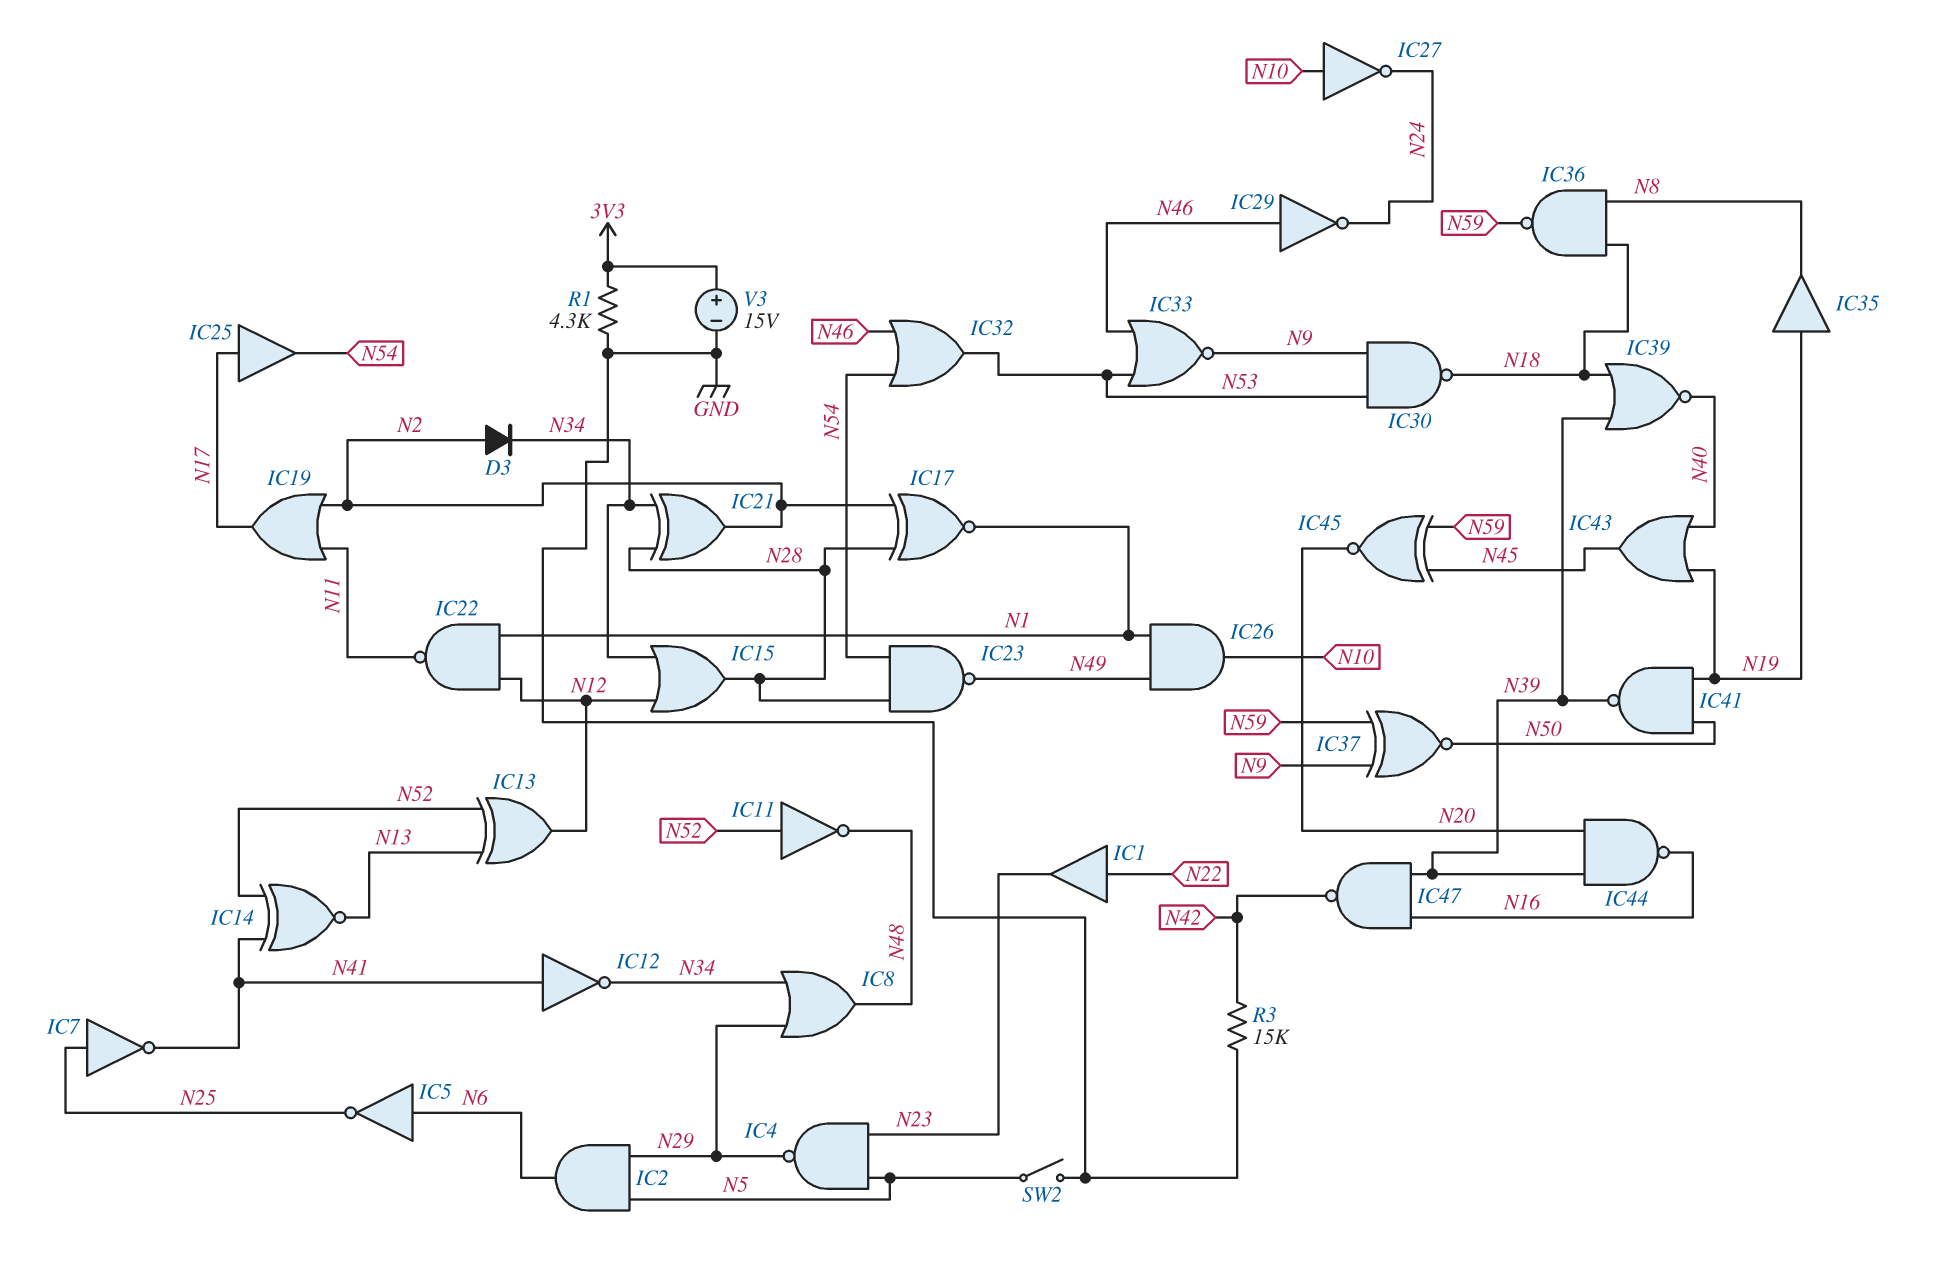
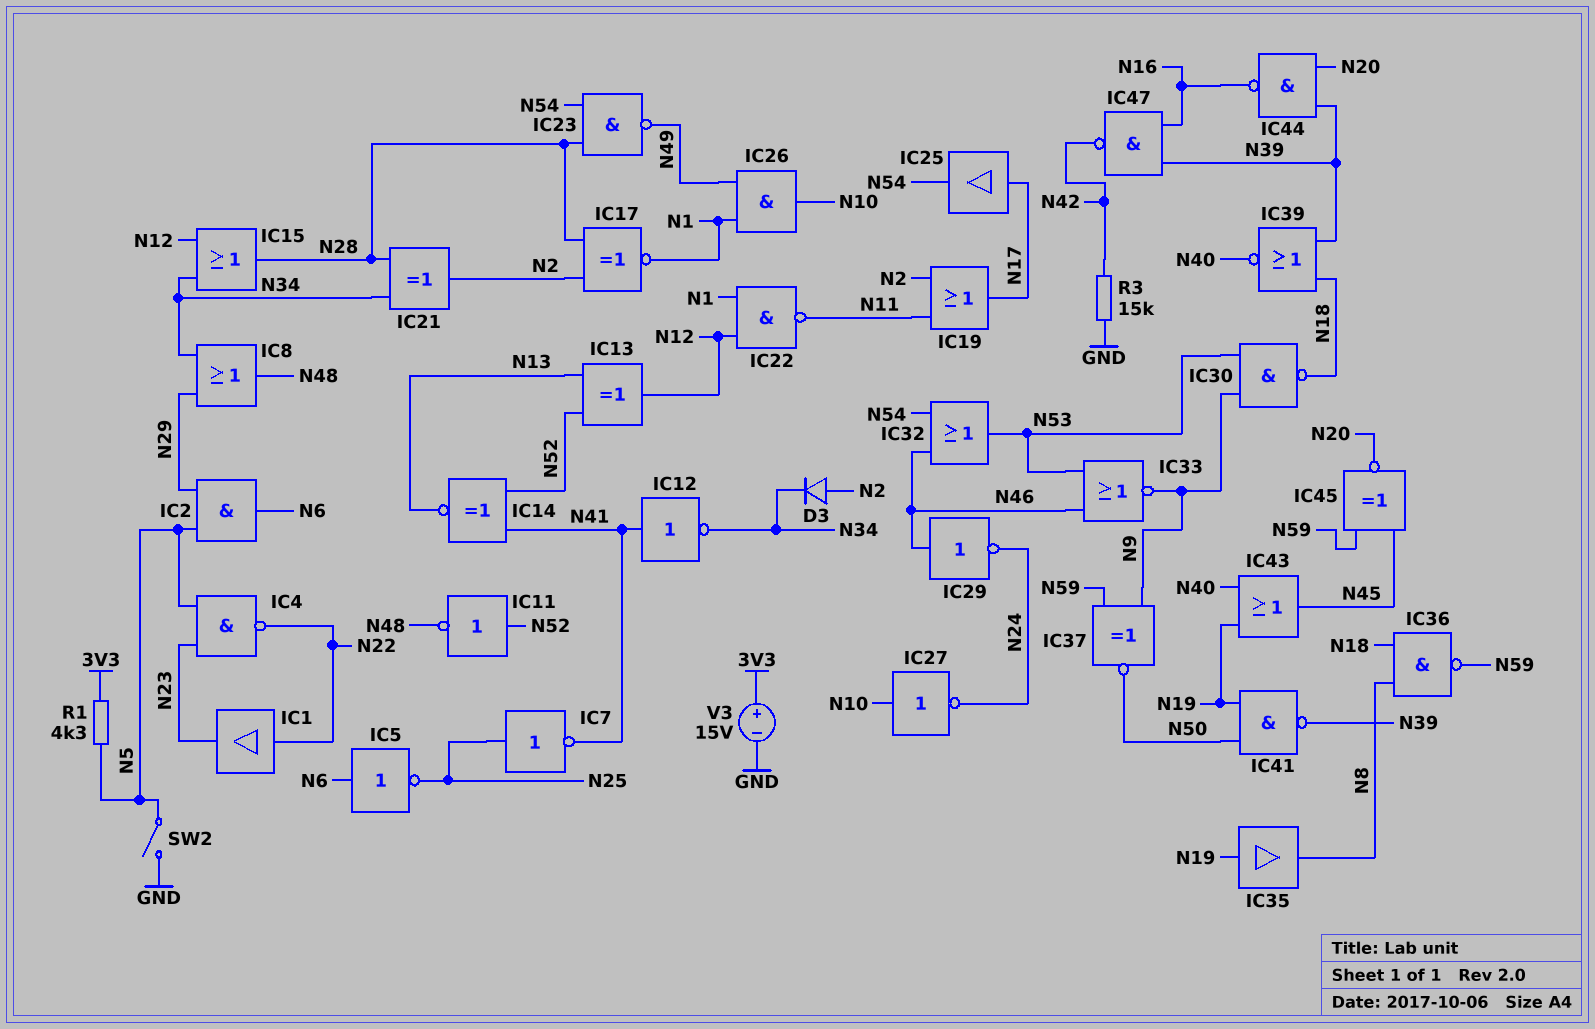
IC4: NAND (in N5, in N23, out N29) -> NAND (in N5, in N23, out N22)
R1: 4.3k (3V3, GND) -> 4.3k (3V3, N5)

